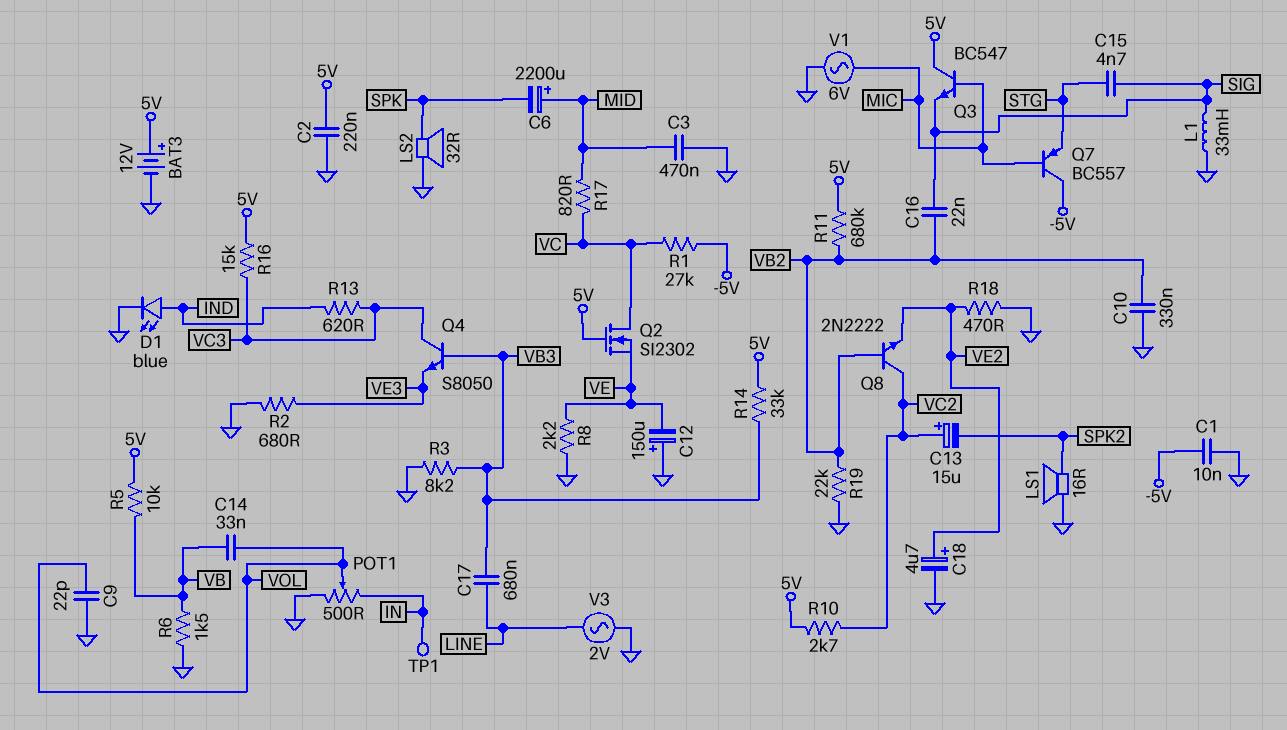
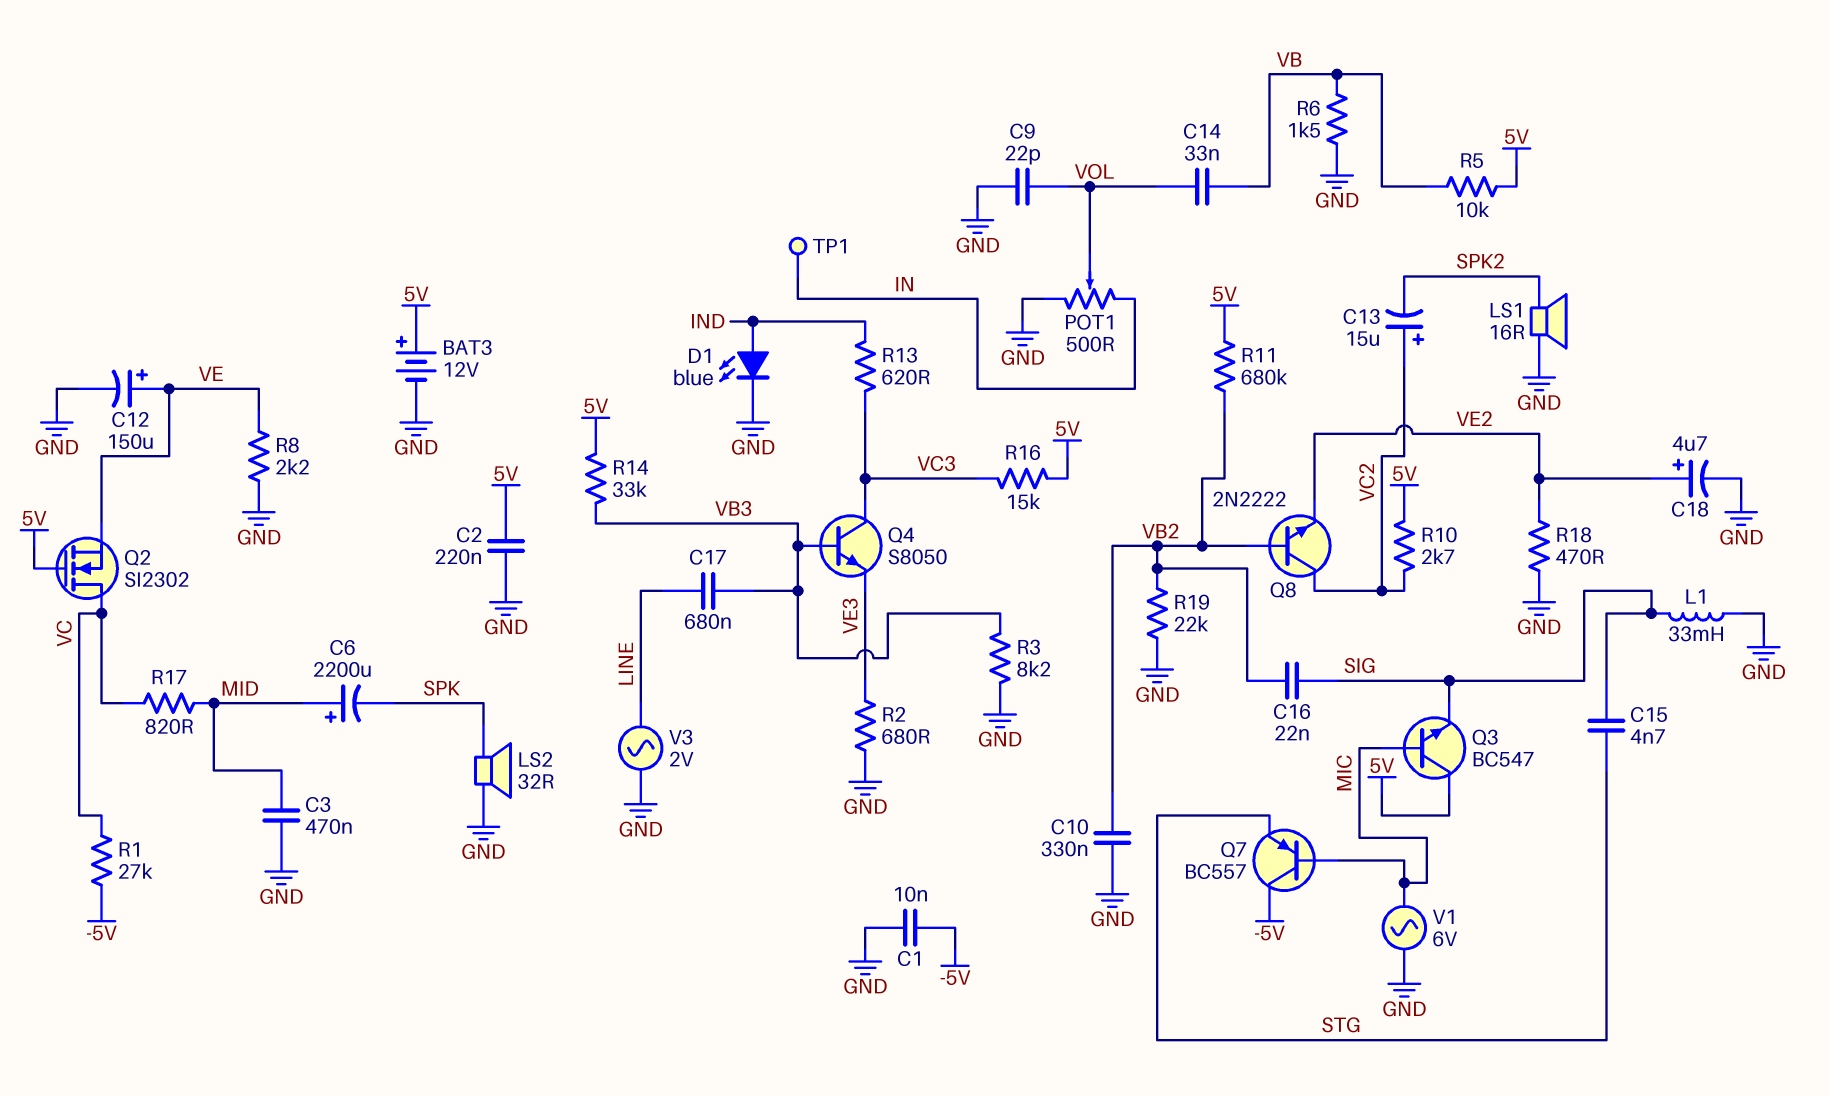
C12: 150uF (plus GND, minus VE) -> 150uF (plus VE, minus GND)

